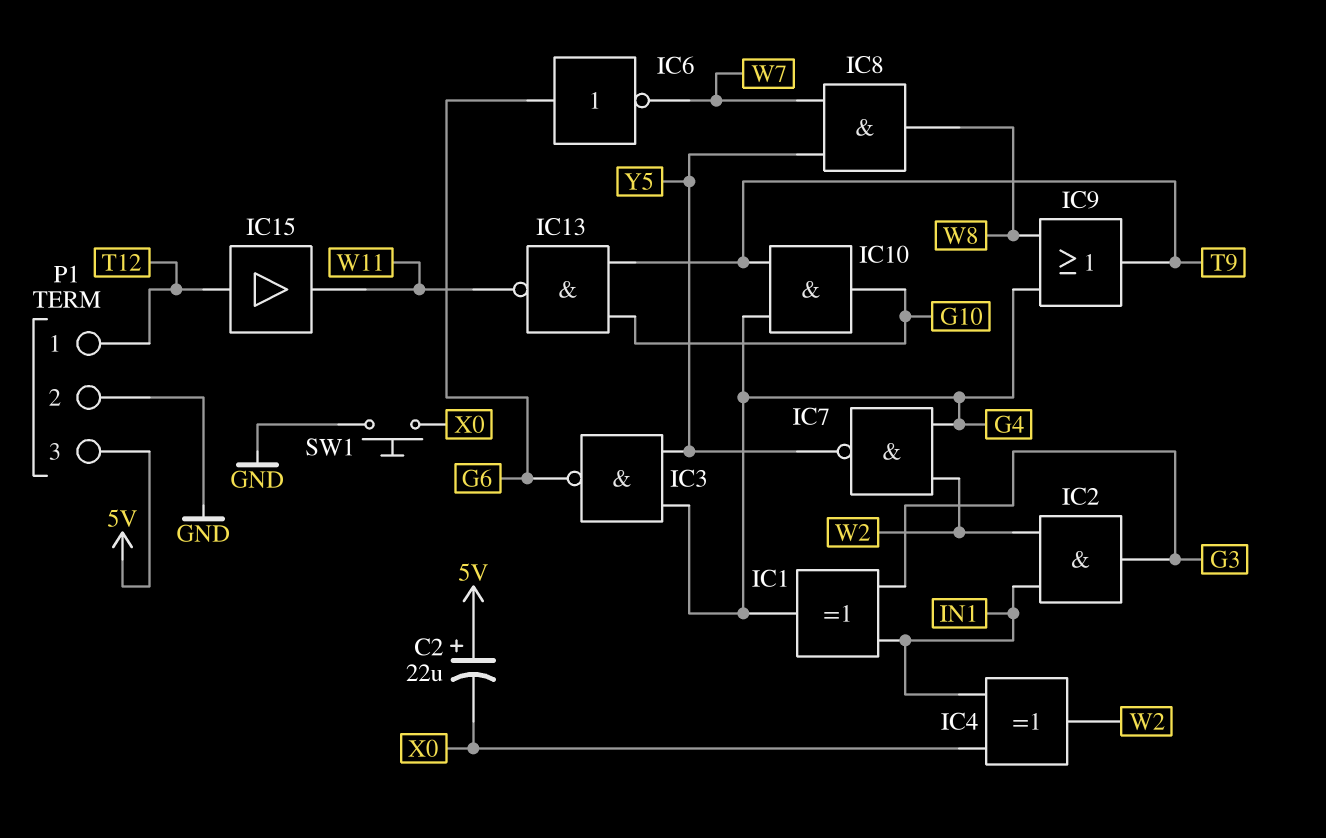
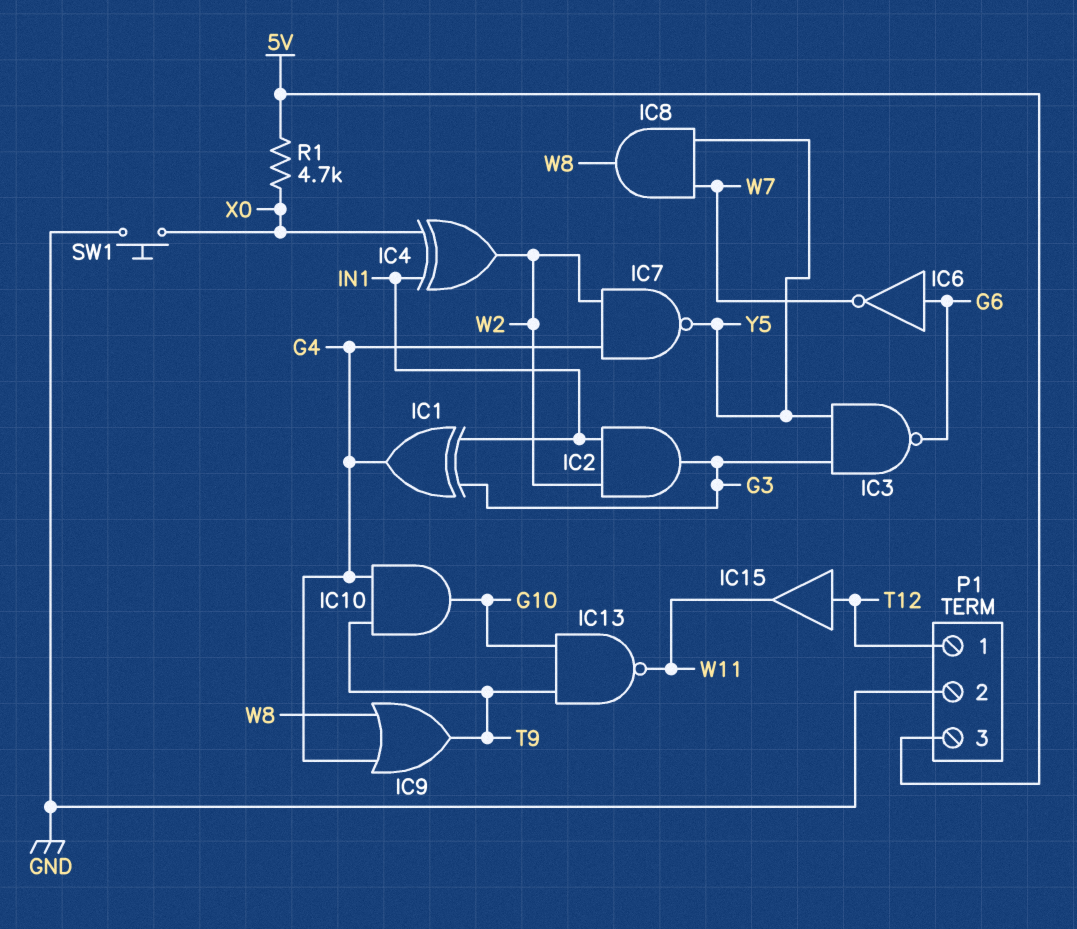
C2: 22uF (plus 5V, minus X0) -> none
IC3: NAND (in G4, in Y5, out G6) -> NAND (in G3, in Y5, out G6)
R1: none -> 4.7k (5V, X0)

